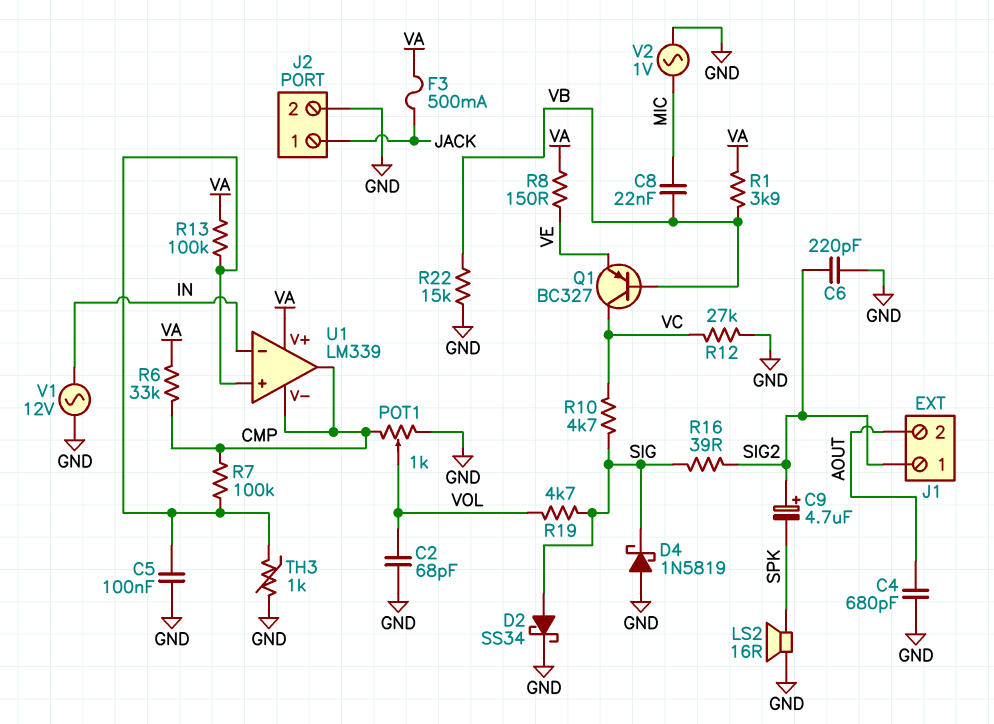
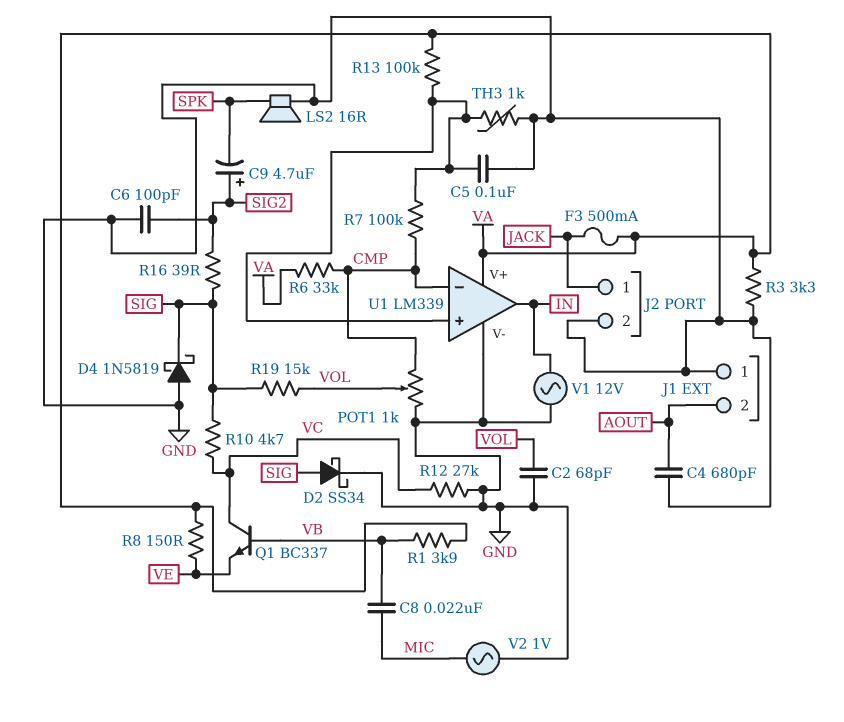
C6: 220pF (GND, SIG2) -> 100pF (GND, SIG2)
J1 pin 1: SIG2 -> GND
Q1: PNP BC327 (B VB, C VC, E VE) -> NPN BC337 (B VB, C VC, E VE)
R3: none -> 3.3k (GND, VA)
R19: 4.7k (SIG, VOL) -> 15k (SIG, VOL)
R22: 15k (GND, VB) -> none
U1 pin V-: CMP -> GND
U1 pin in-: IN -> CMP
U1 pin out: CMP -> IN

